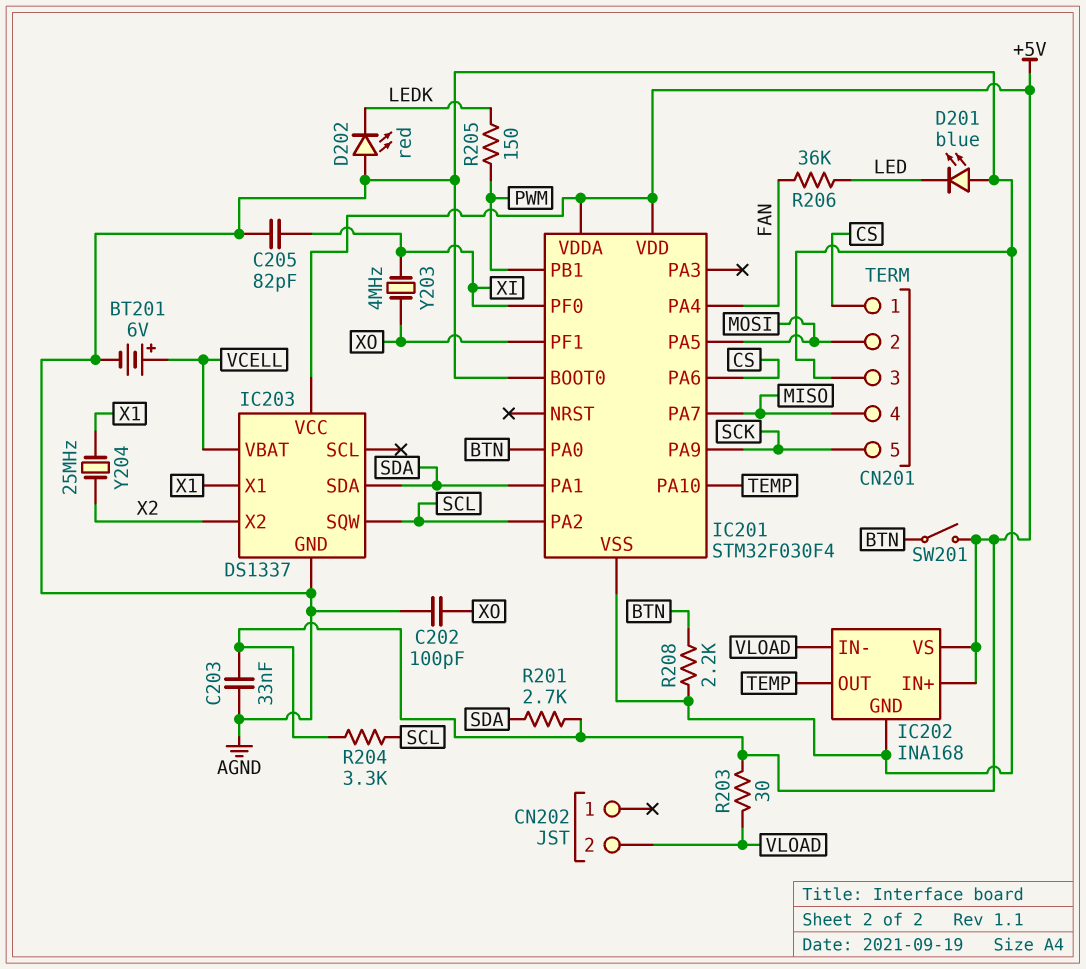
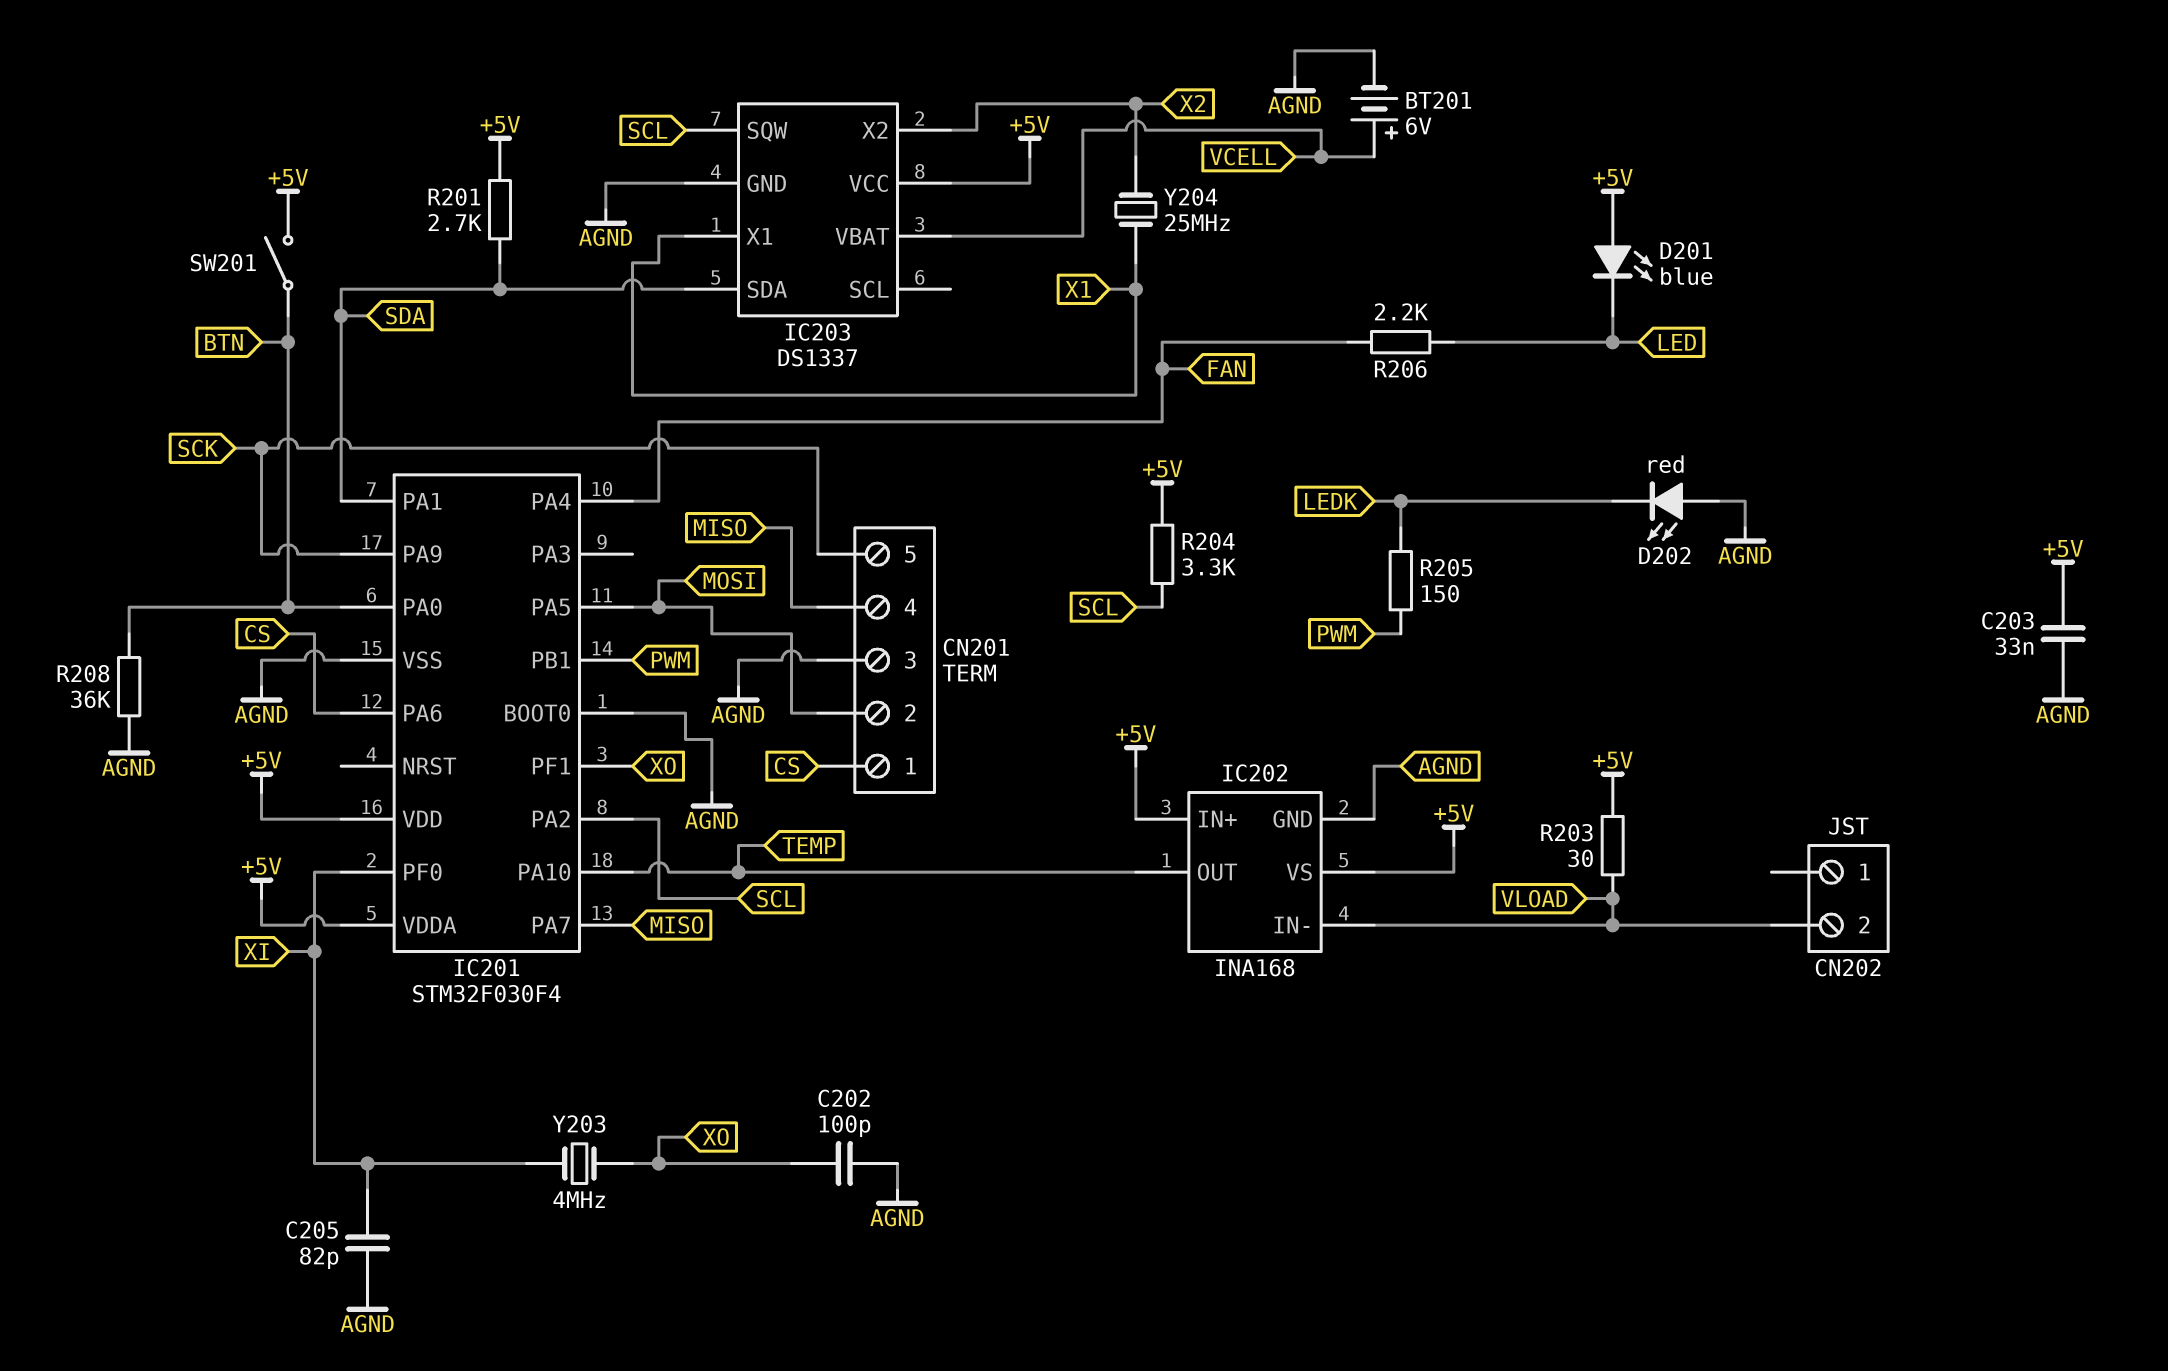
D201: LED blue (A AGND, K LED) -> LED blue (A +5V, K LED)
R206: 36k (FAN, LED) -> 2.2k (FAN, LED)
R208: 2.2k (AGND, BTN) -> 36k (AGND, BTN)

